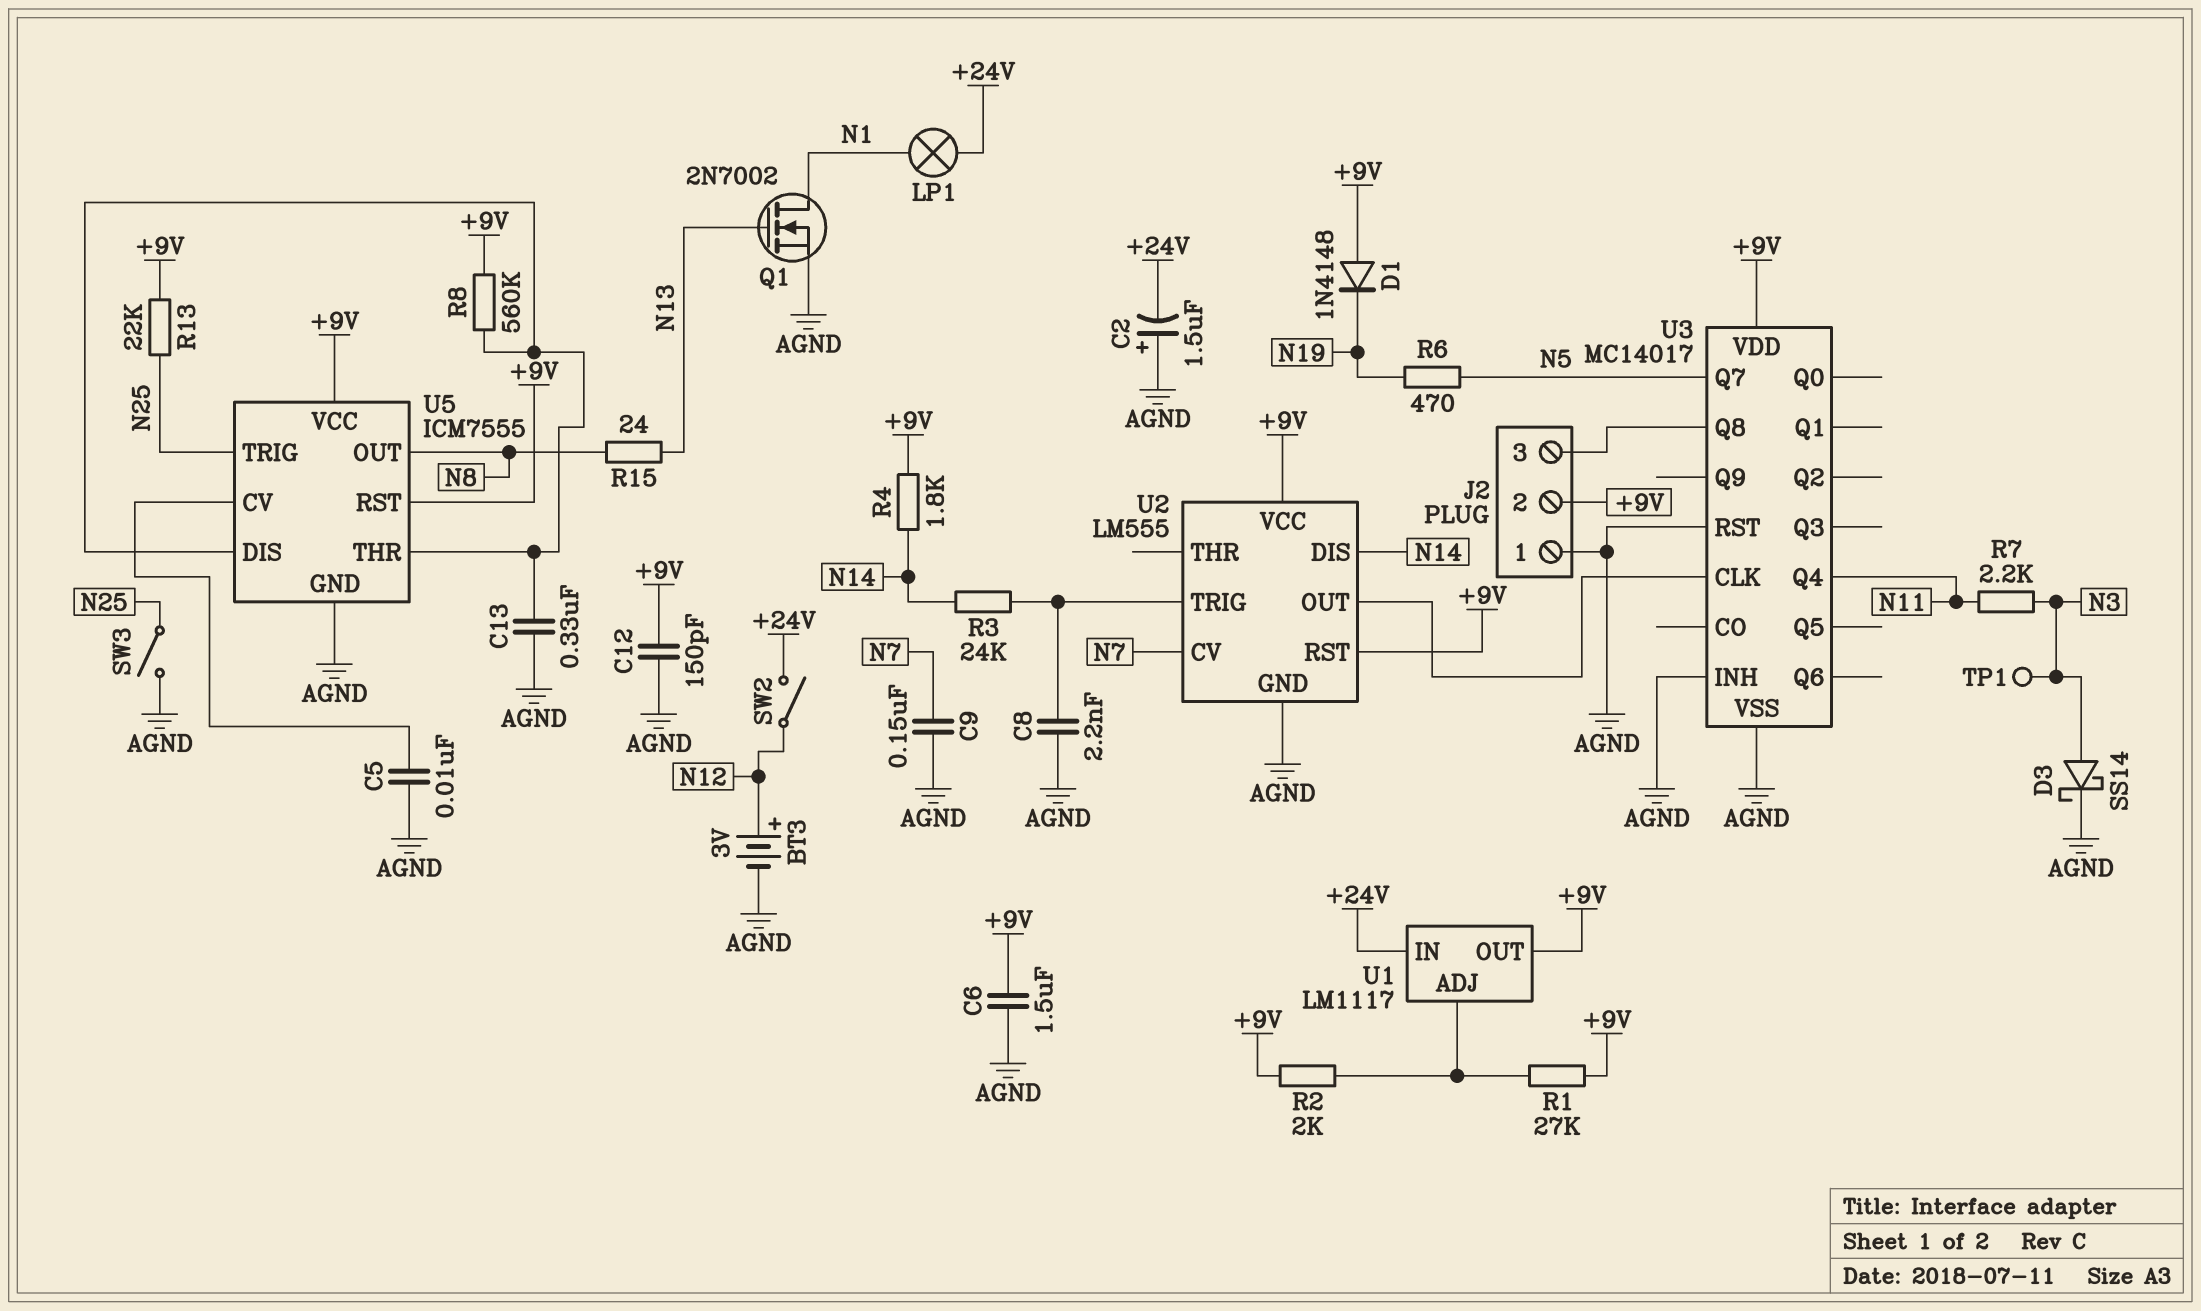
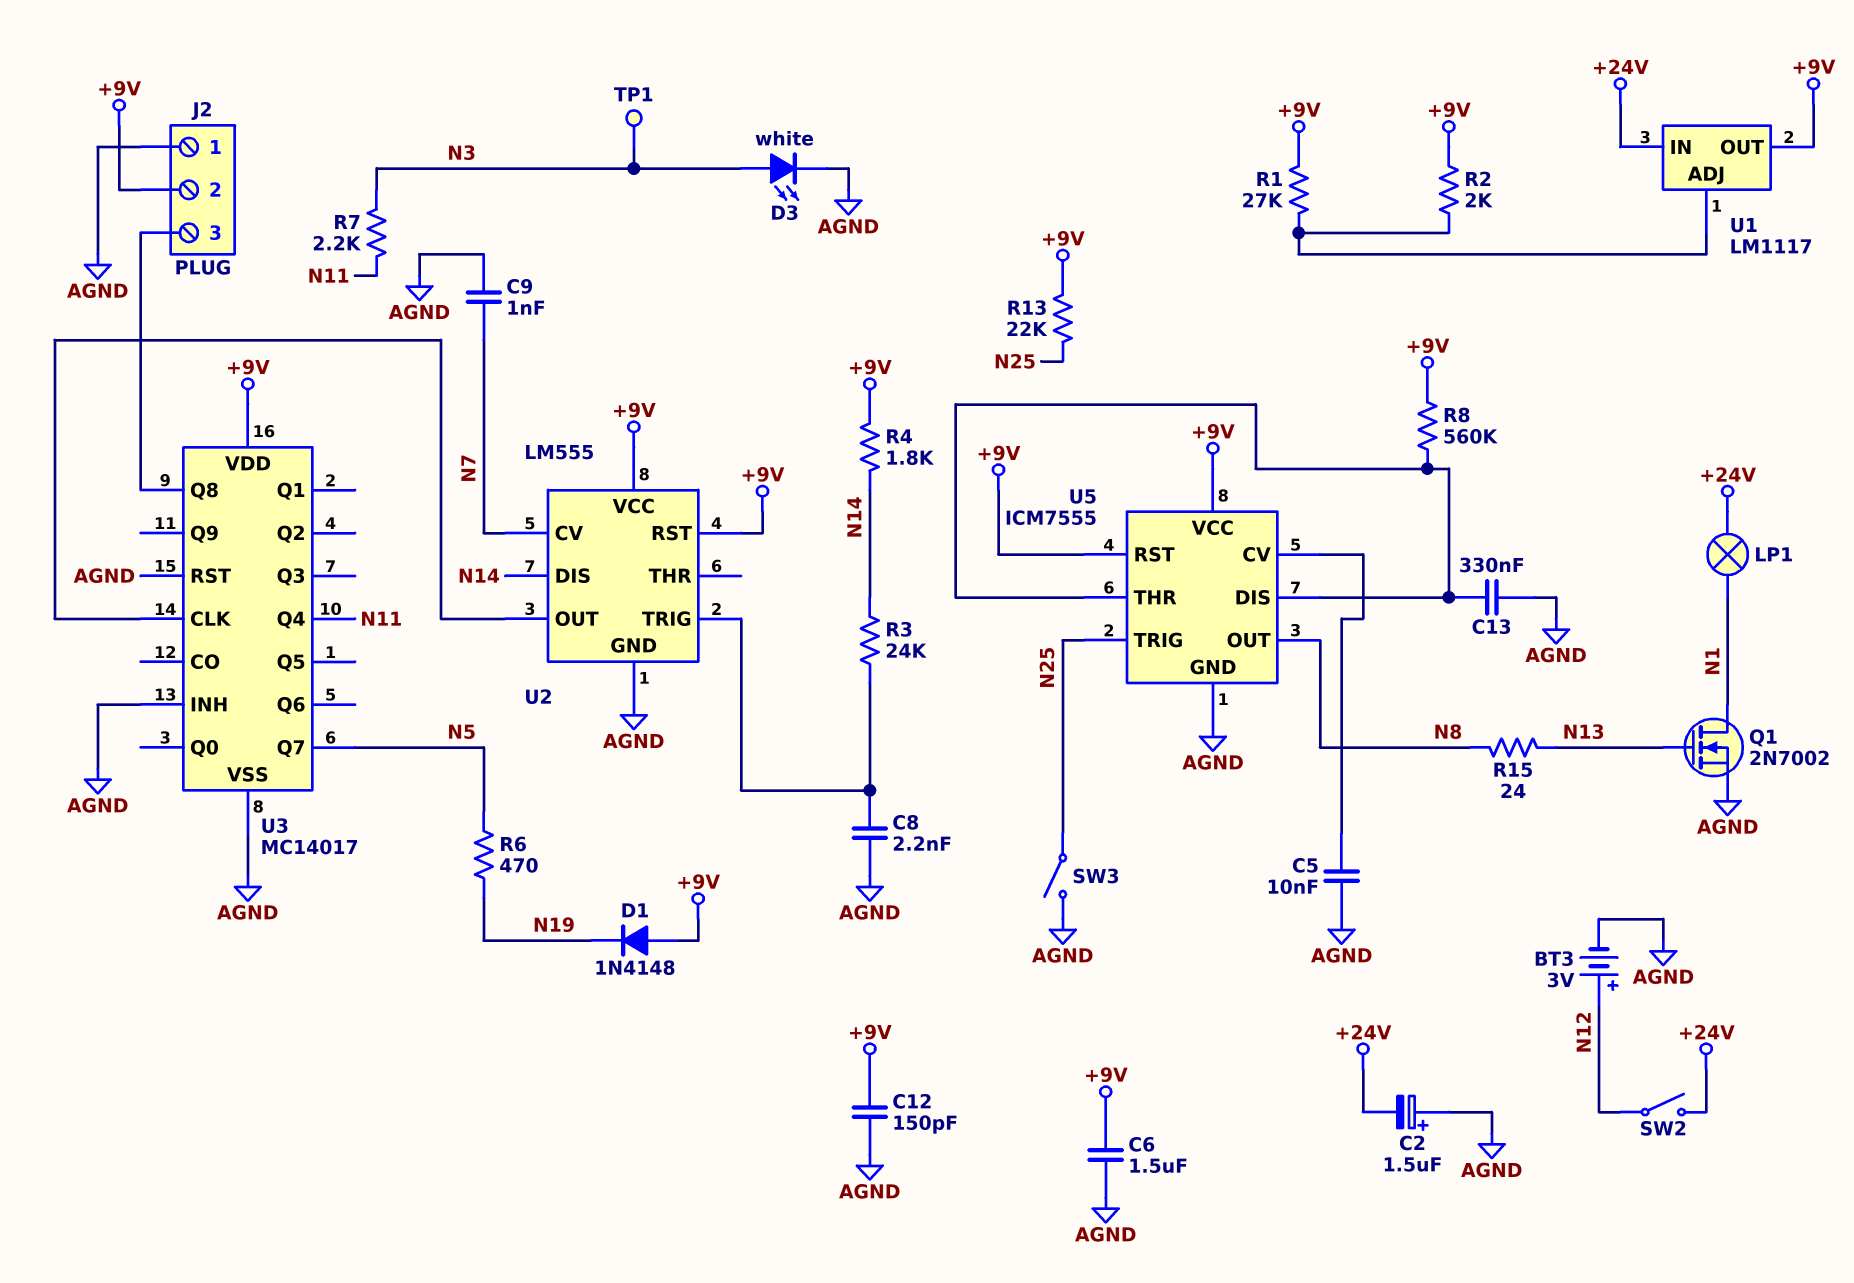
C9: 150nF (AGND, N7) -> 1nF (AGND, N7)
D3: schottky SS14 (A N3, K AGND) -> LED white (A N3, K AGND)

